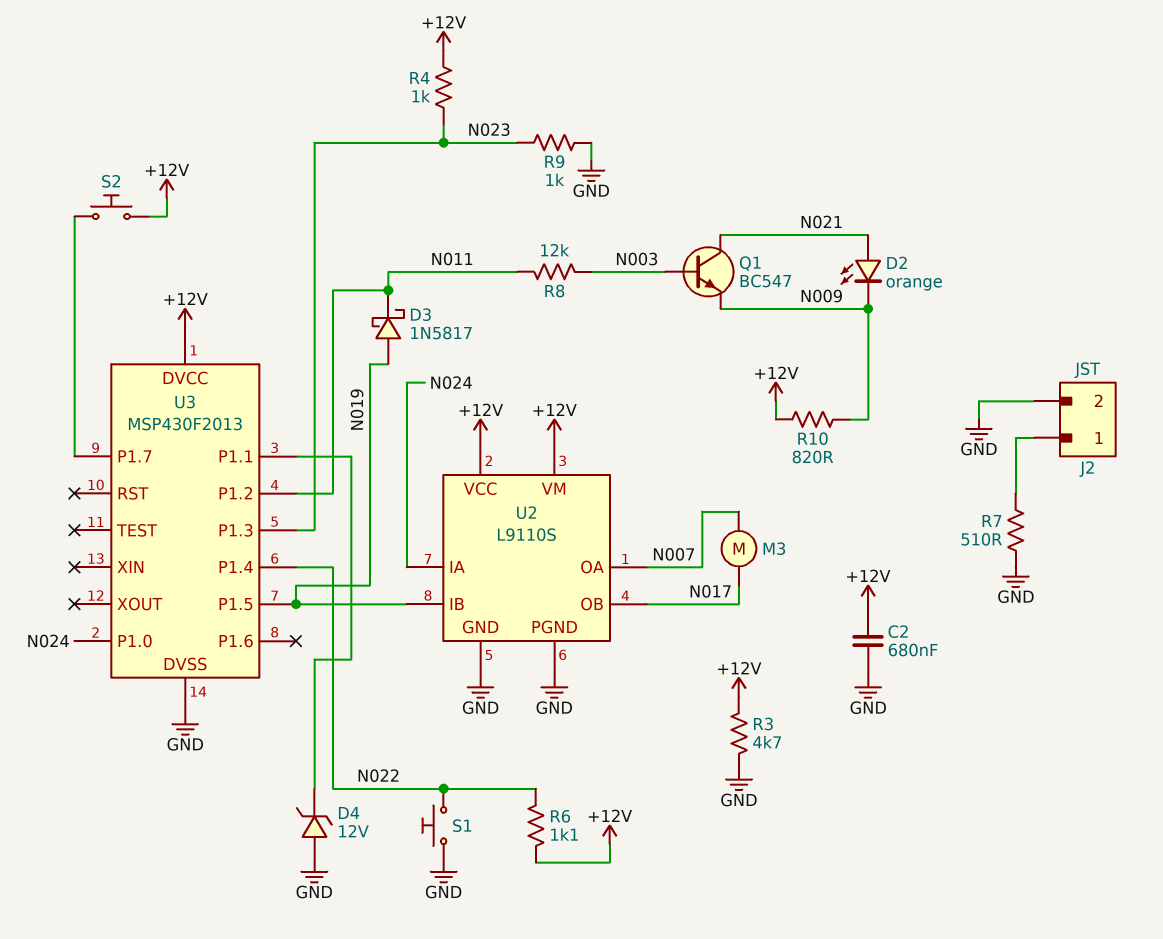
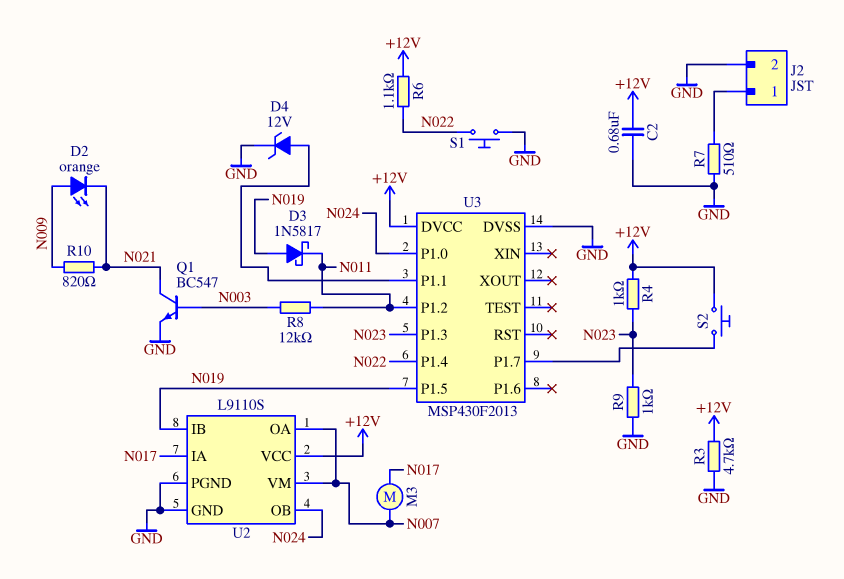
D2: LED orange (A N021, K N009) -> LED orange (A N009, K N021)
D4: zener 12V (A GND, K U3/P1.1) -> zener 12V (A U3/P1.1, K GND)
Q1: NPN BC547 (B N003, C N021, E N009) -> NPN BC547 (B N003, C N021, E GND)
R10: 820 (+12V, N009) -> 820 (N009, N021)
U2 pin IA: N024 -> N017
U2 pin OB: N017 -> N024
U2 pin VM: +12V -> N007

